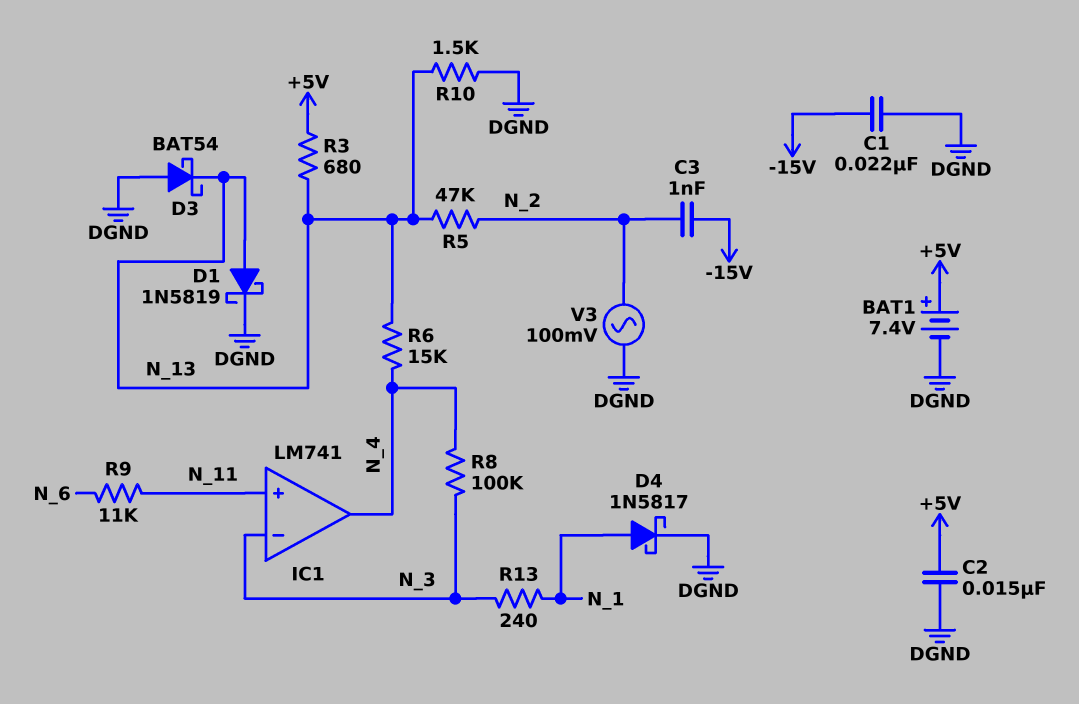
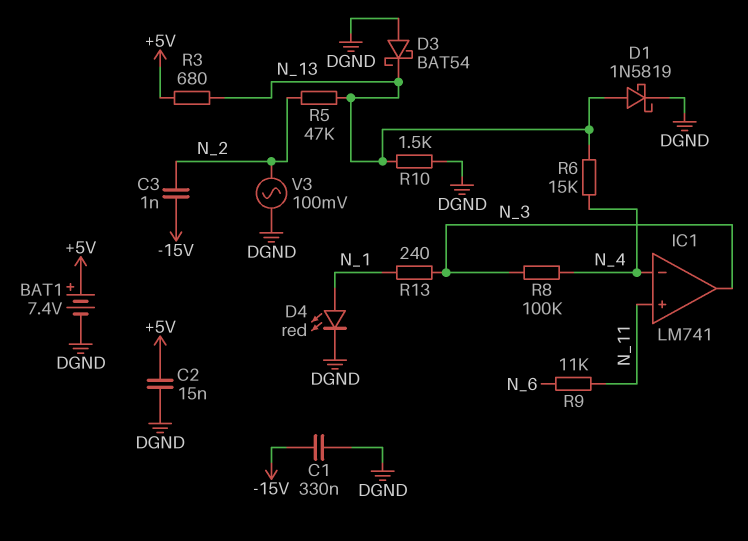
C1: 22nF (-15V, DGND) -> 330nF (-15V, DGND)
D4: schottky 1N5817 (A N_1, K DGND) -> LED red (A N_1, K DGND)
IC1 pin in-: N_3 -> N_4
IC1 pin out: N_4 -> N_3

